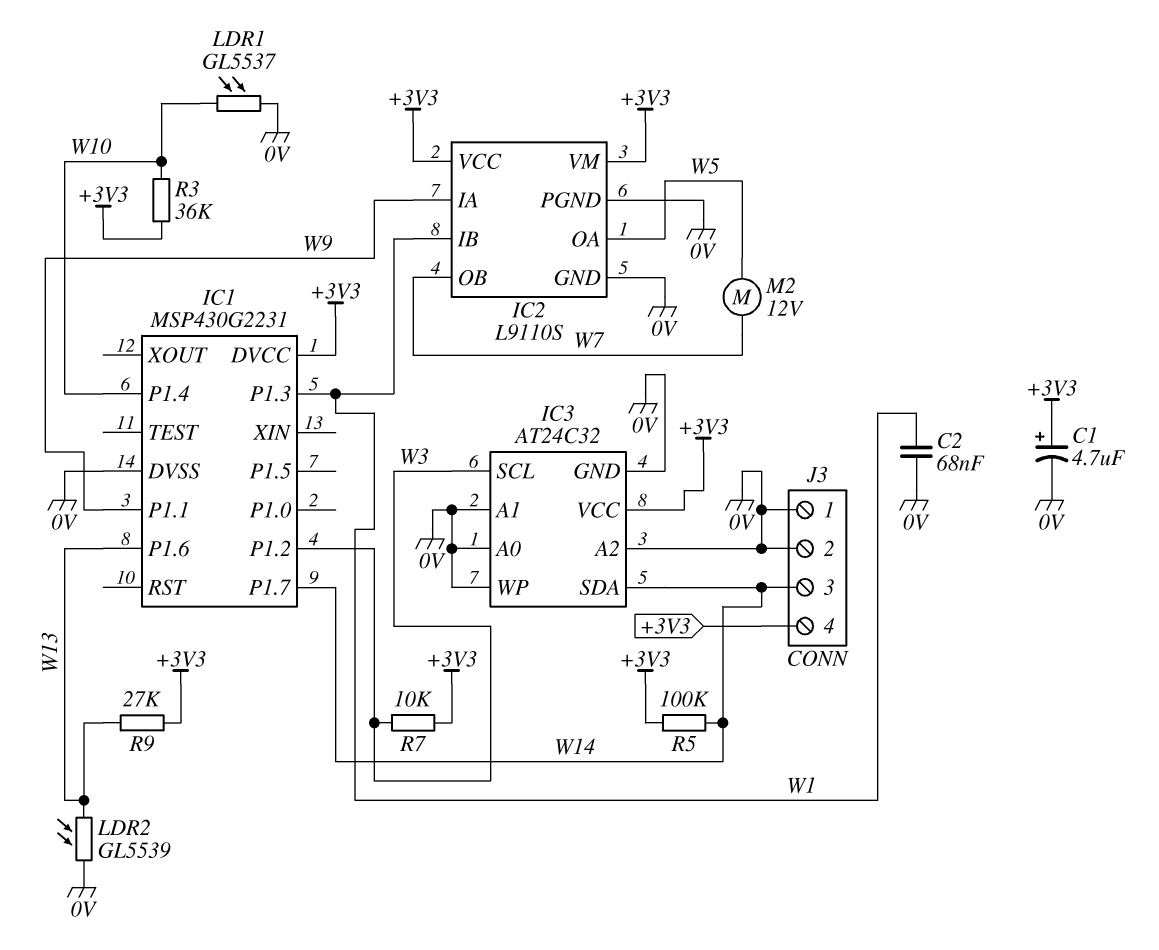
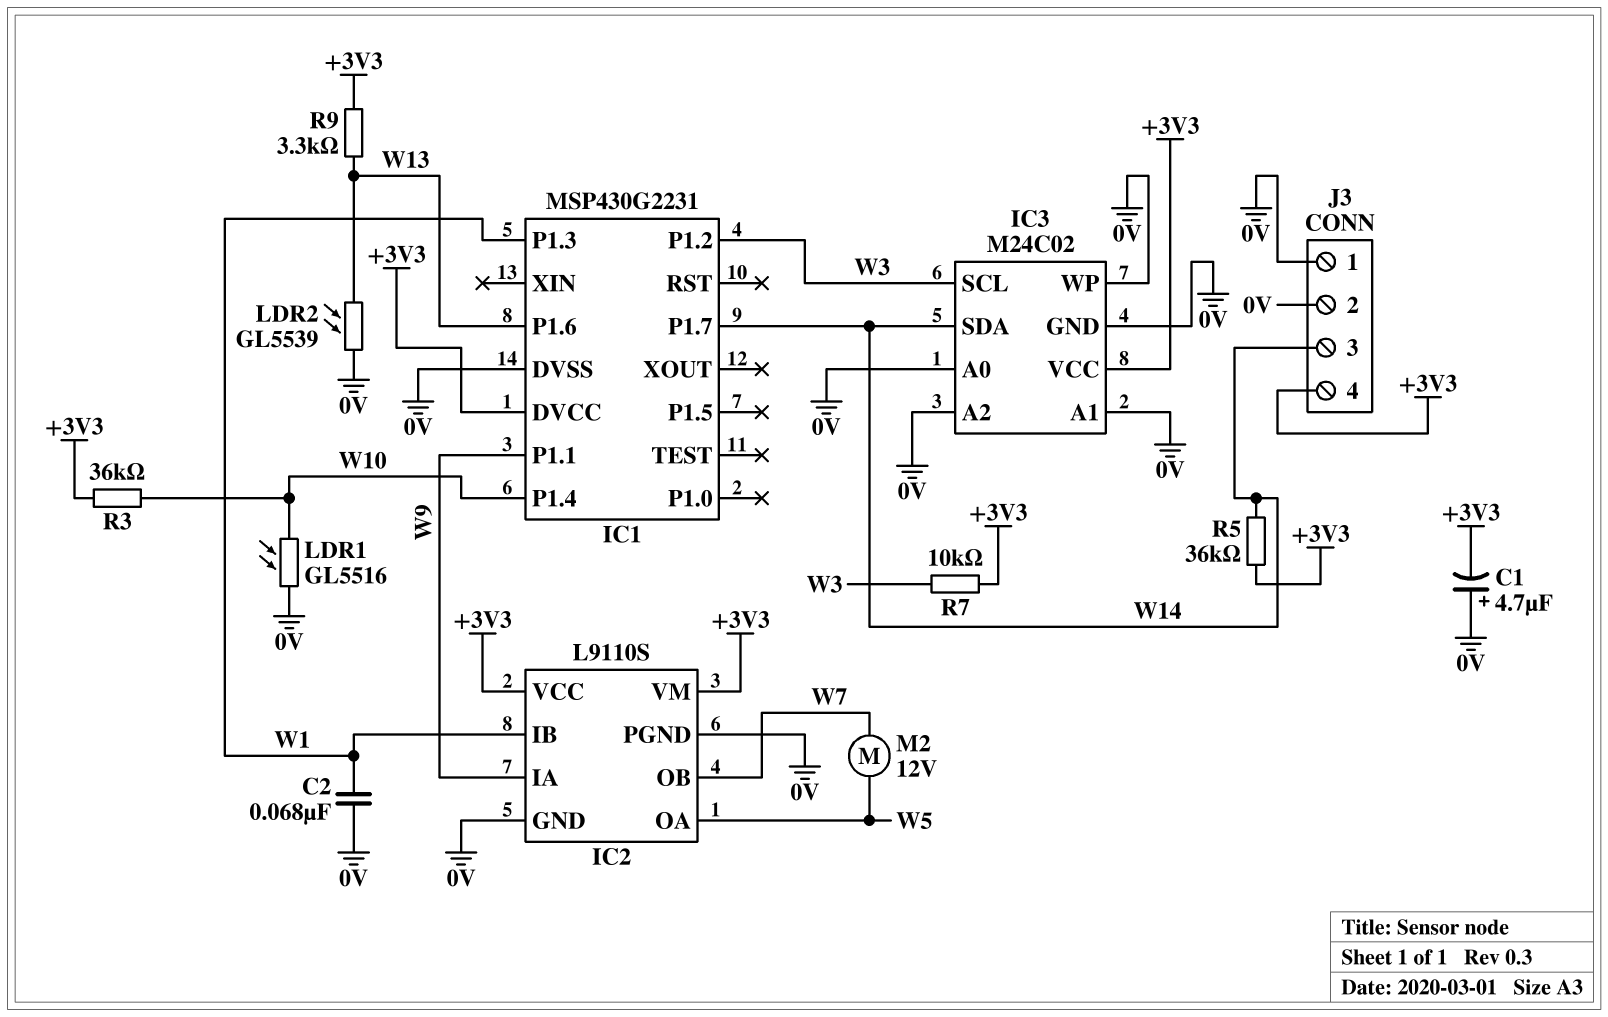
C1: 4.7uF (plus +3V3, minus 0V) -> 4.7uF (plus 0V, minus +3V3)
IC3: AT24C32 -> M24C02
LDR1: GL5537 (0V, W10) -> GL5516 (0V, W10)
R5: 100k (+3V3, W14) -> 36k (+3V3, W14)
R9: 27k (+3V3, W13) -> 3.3k (+3V3, W13)

